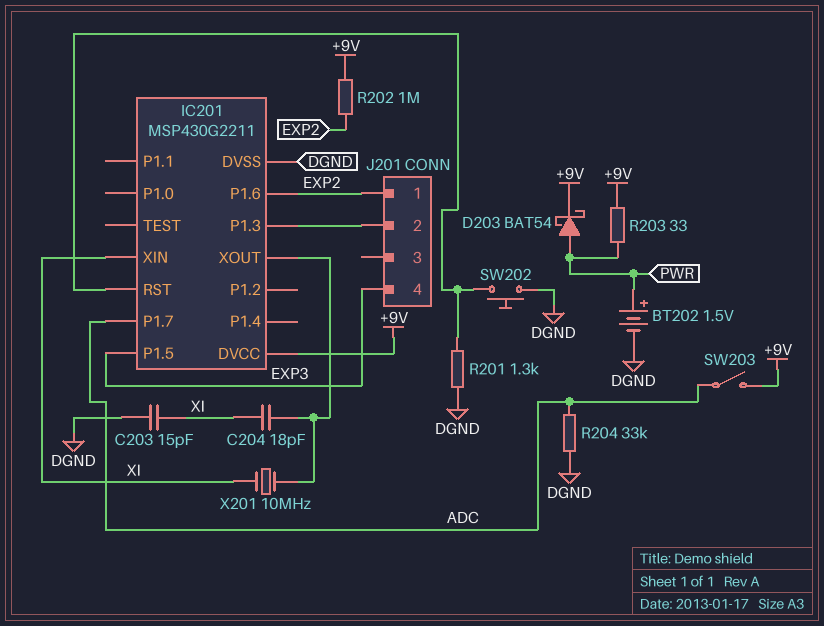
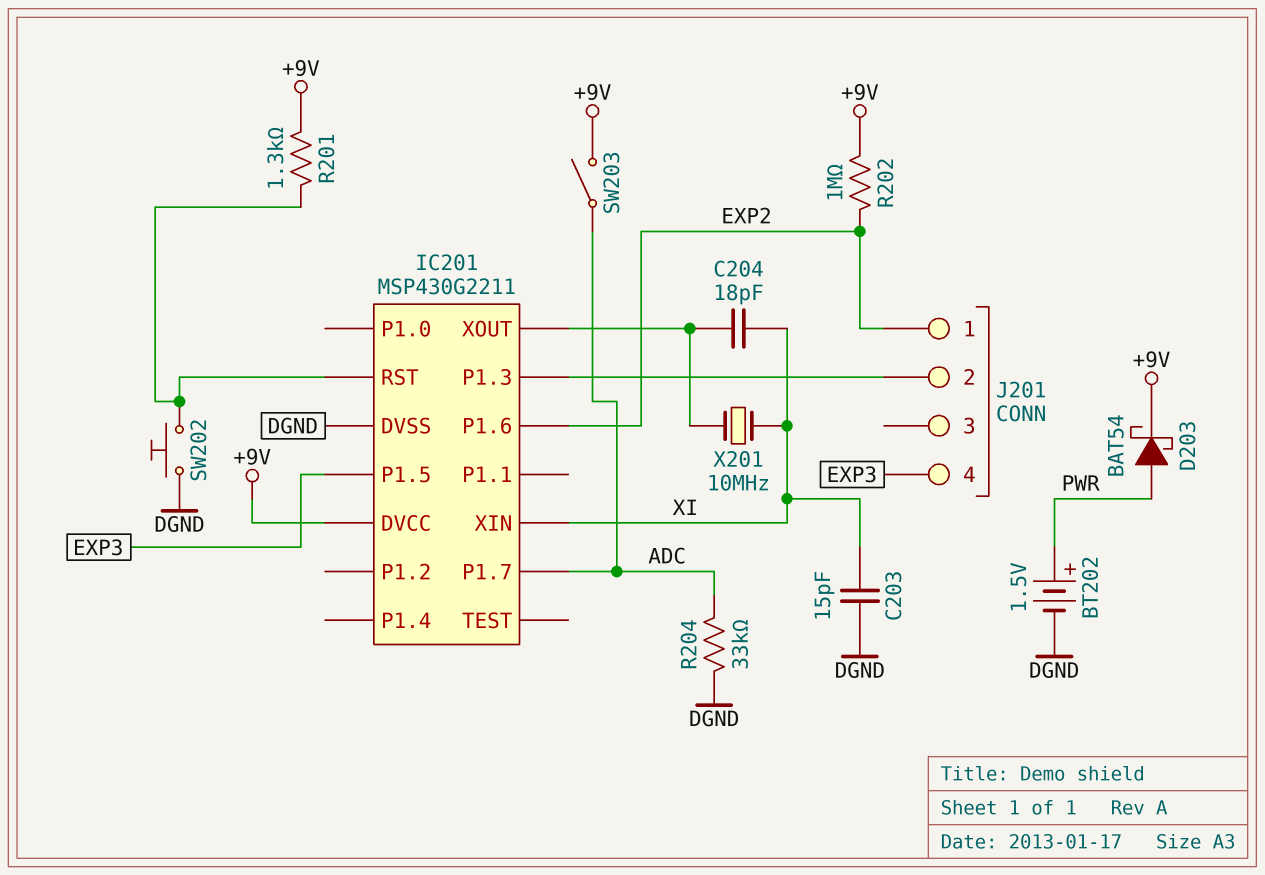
R201: 1.3k (DGND, IC201/RST) -> 1.3k (+9V, IC201/RST)
R203: 33 (+9V, PWR) -> none

